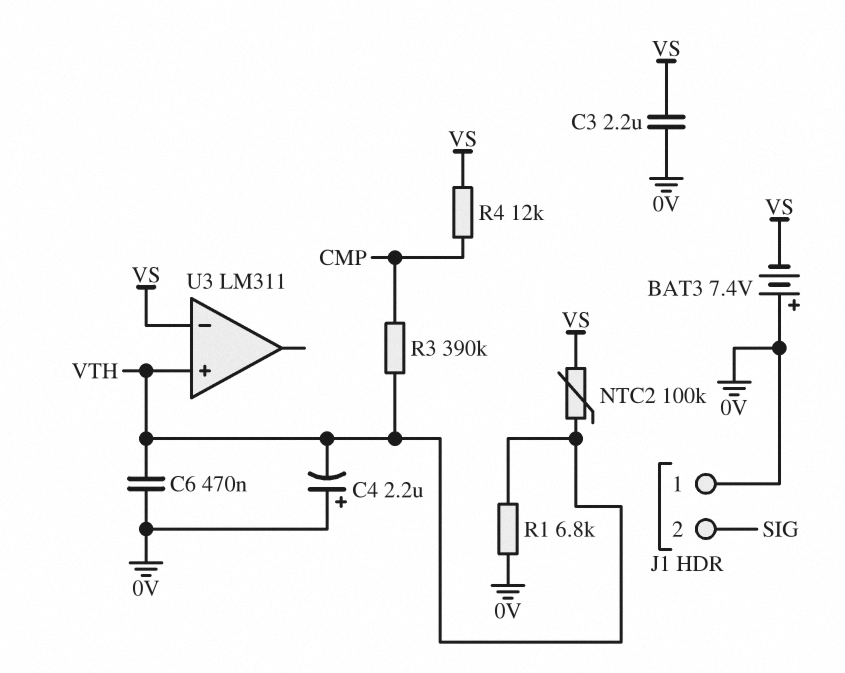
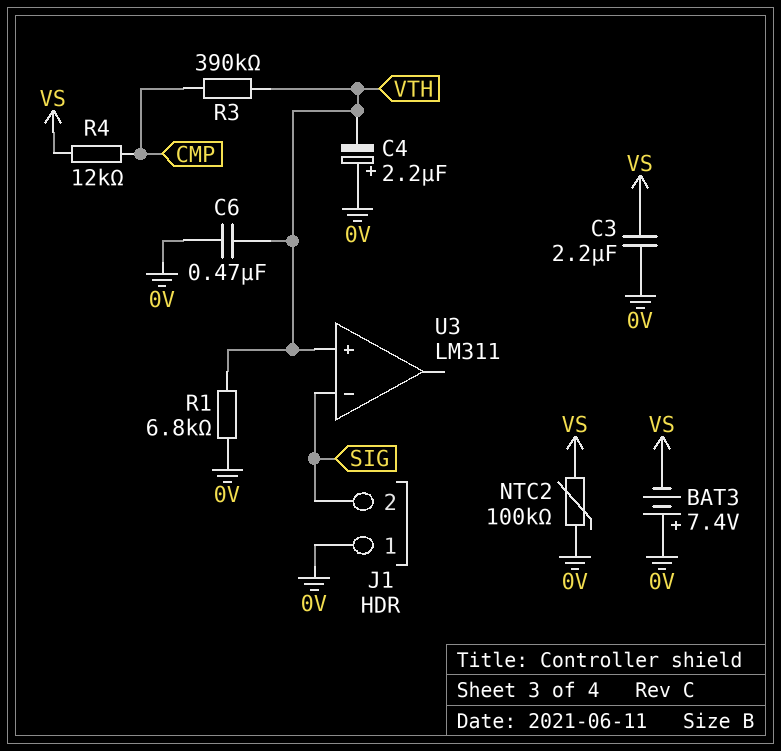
NTC2: 100k (VS, VTH) -> 100k (0V, VS)
U3 pin in-: VS -> SIG

